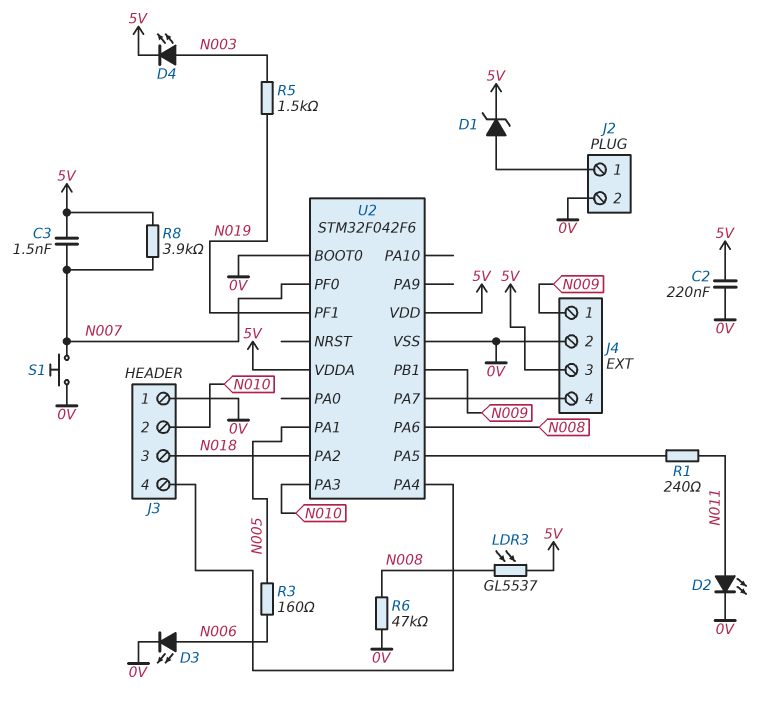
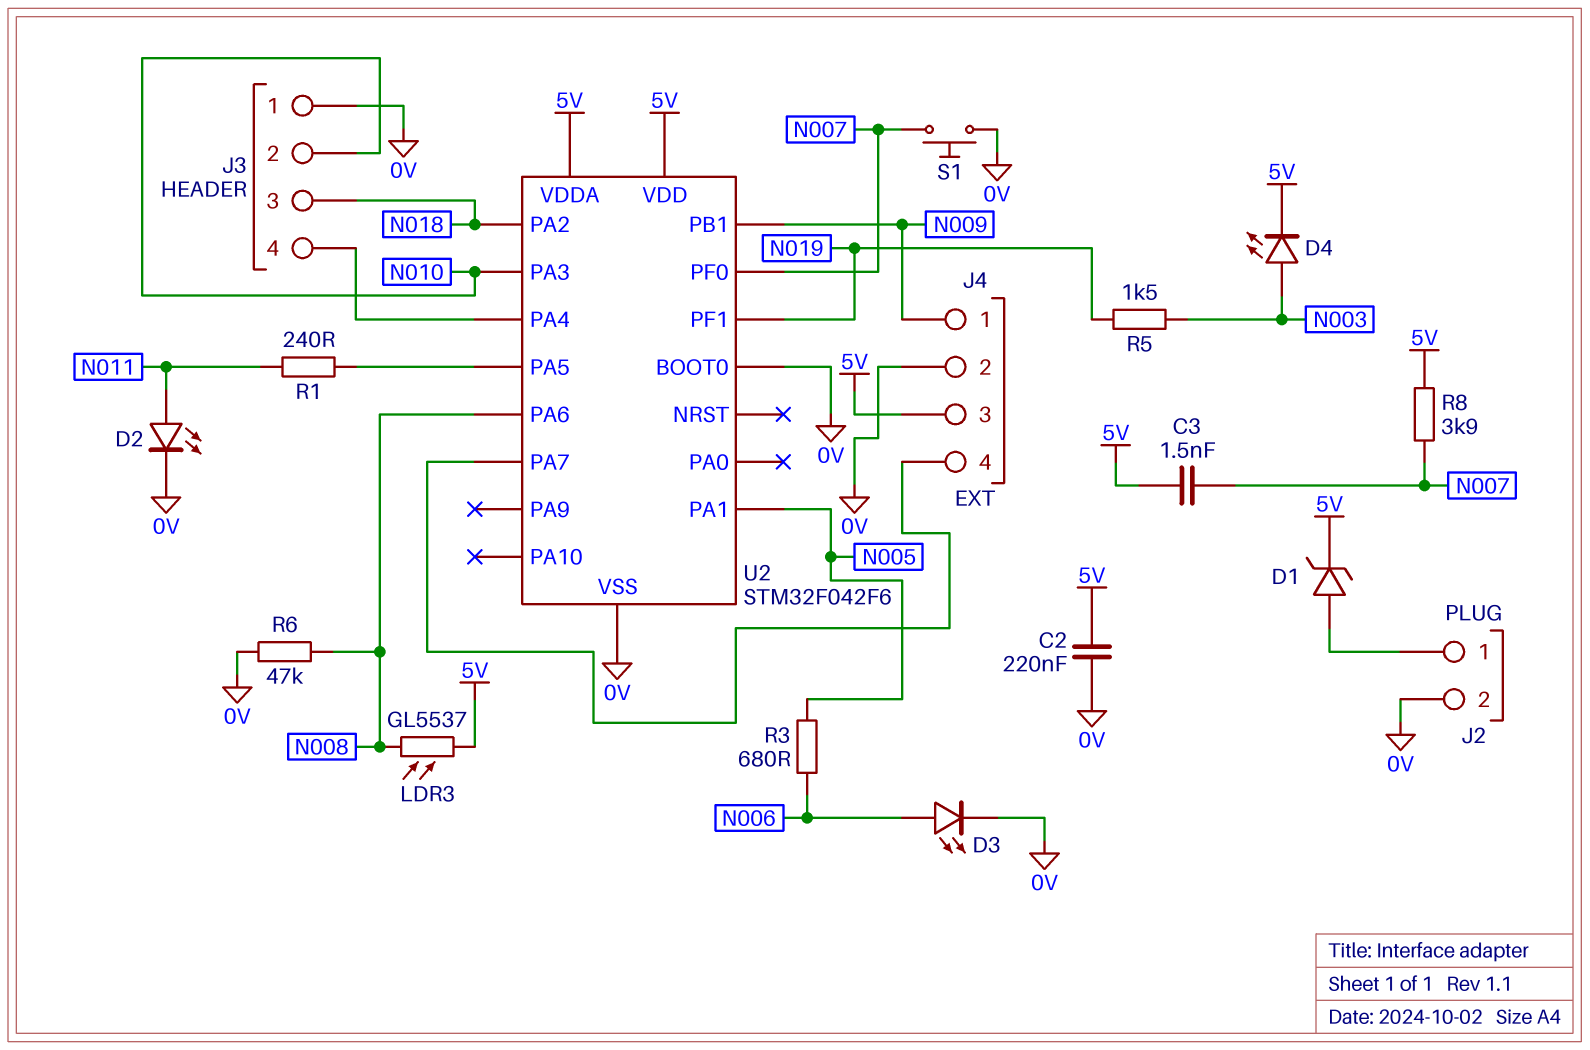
R3: 160 (N005, N006) -> 680 (N005, N006)

